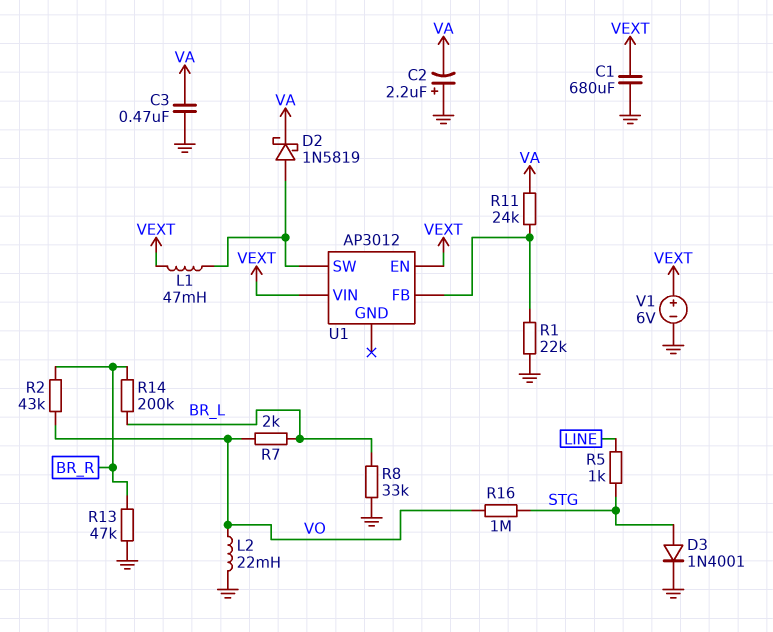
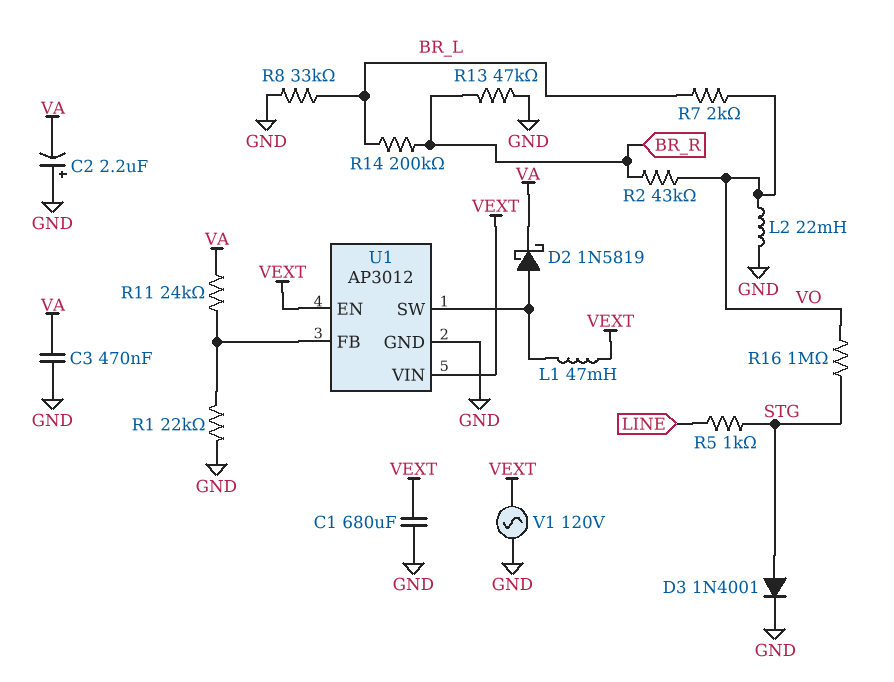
U1 pin GND: none -> GND
V1: 6V (plus VEXT, minus GND) -> AC 120V (GND, VEXT)

